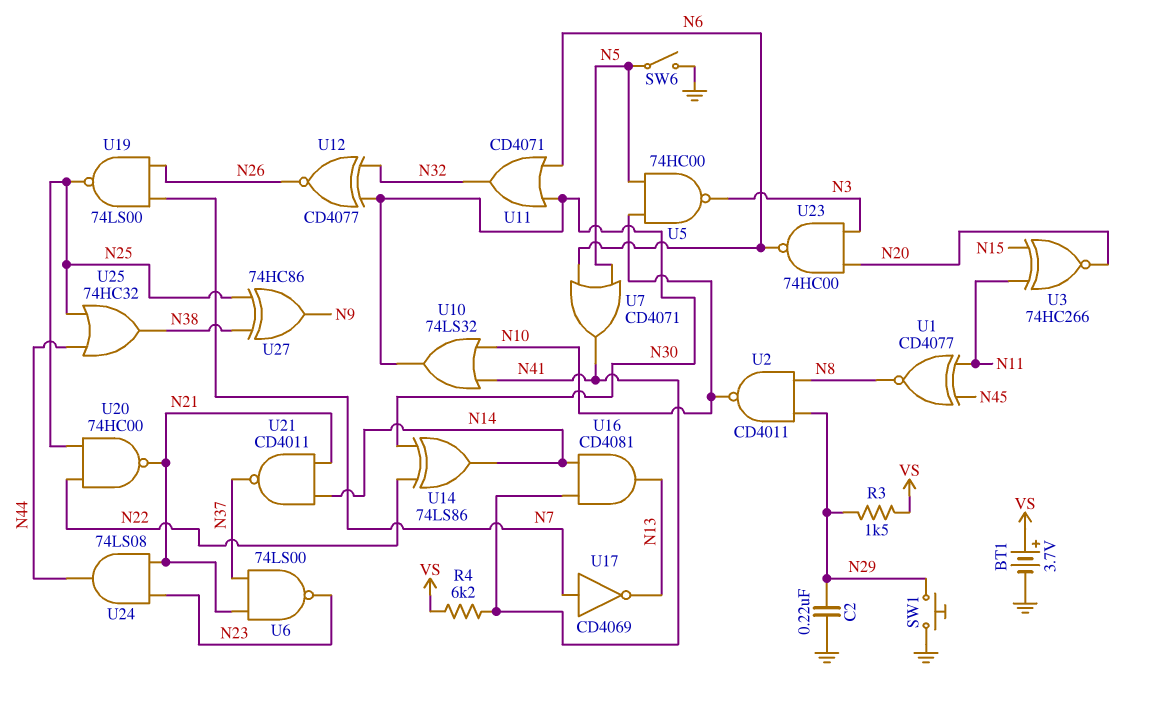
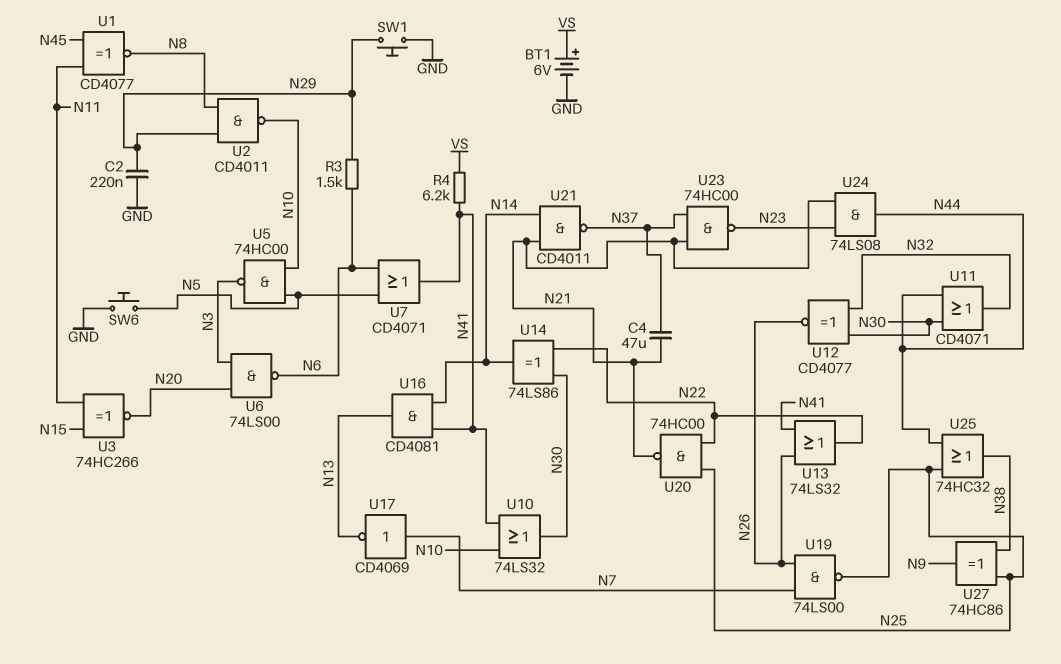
BT1: 3.7V (plus VS, minus GND) -> 6V (plus VS, minus GND)
C4: none -> 47uF (N21, N37)
R3: 1.5k (N29, VS) -> 1.5k (N6, N29)
SW6: switch (GND, N5) -> button (GND, N5)
U6: NAND 74LS00 (in N21, in N37, out N23) -> NAND 74LS00 (in N3, in N20, out N6)
U11: OR CD4071 (in N6, in N30, out N32) -> OR CD4071 (in N30, in N44, out N32)
U13: none -> OR 74LS32 (in N26, in N41, out N22)
U23: NAND 74HC00 (in N3, in N20, out N6) -> NAND 74HC00 (in N21, in N37, out N23)

